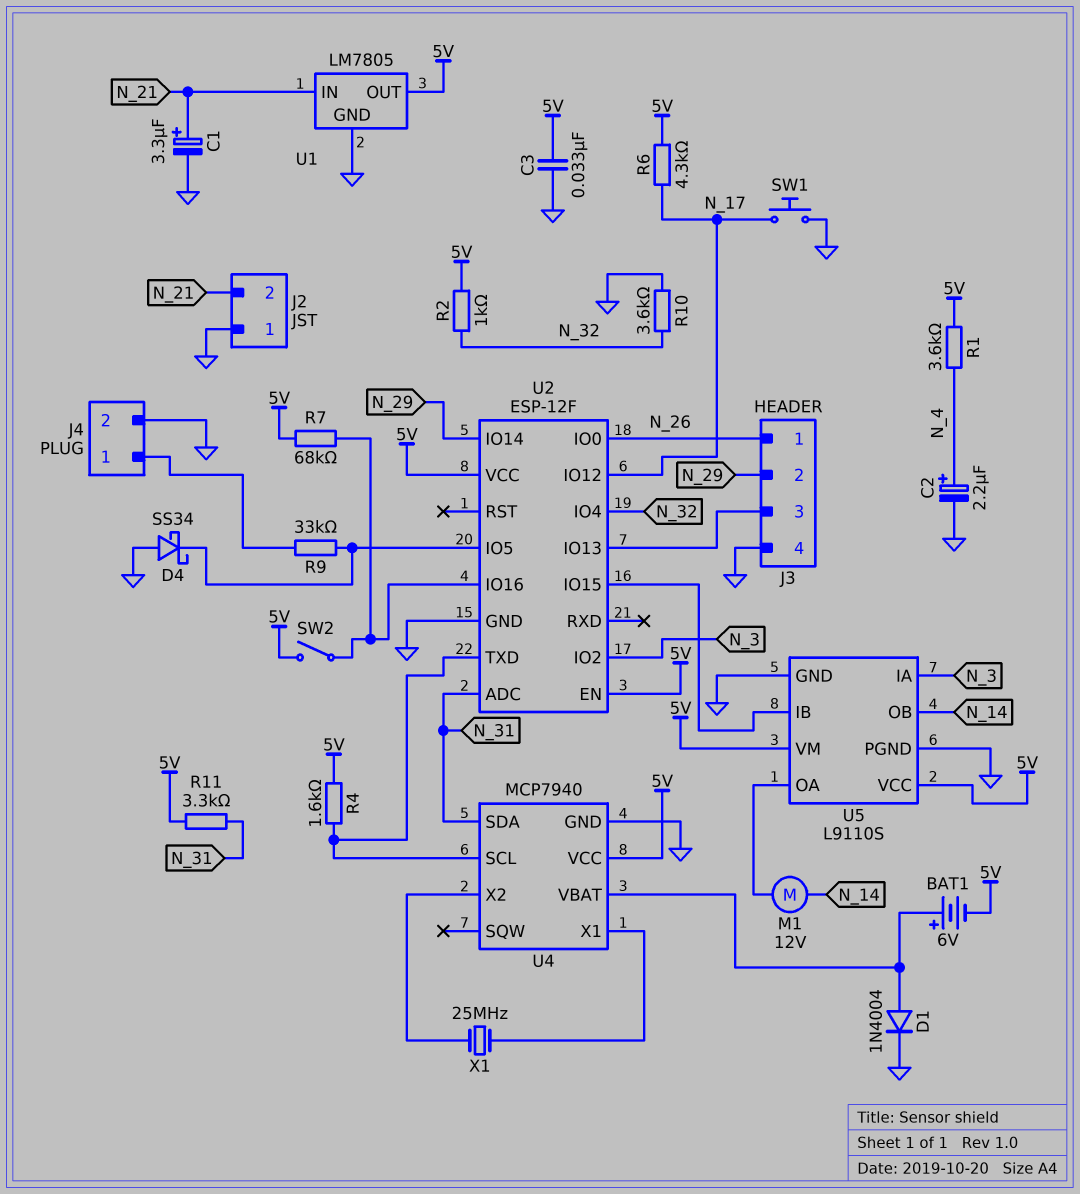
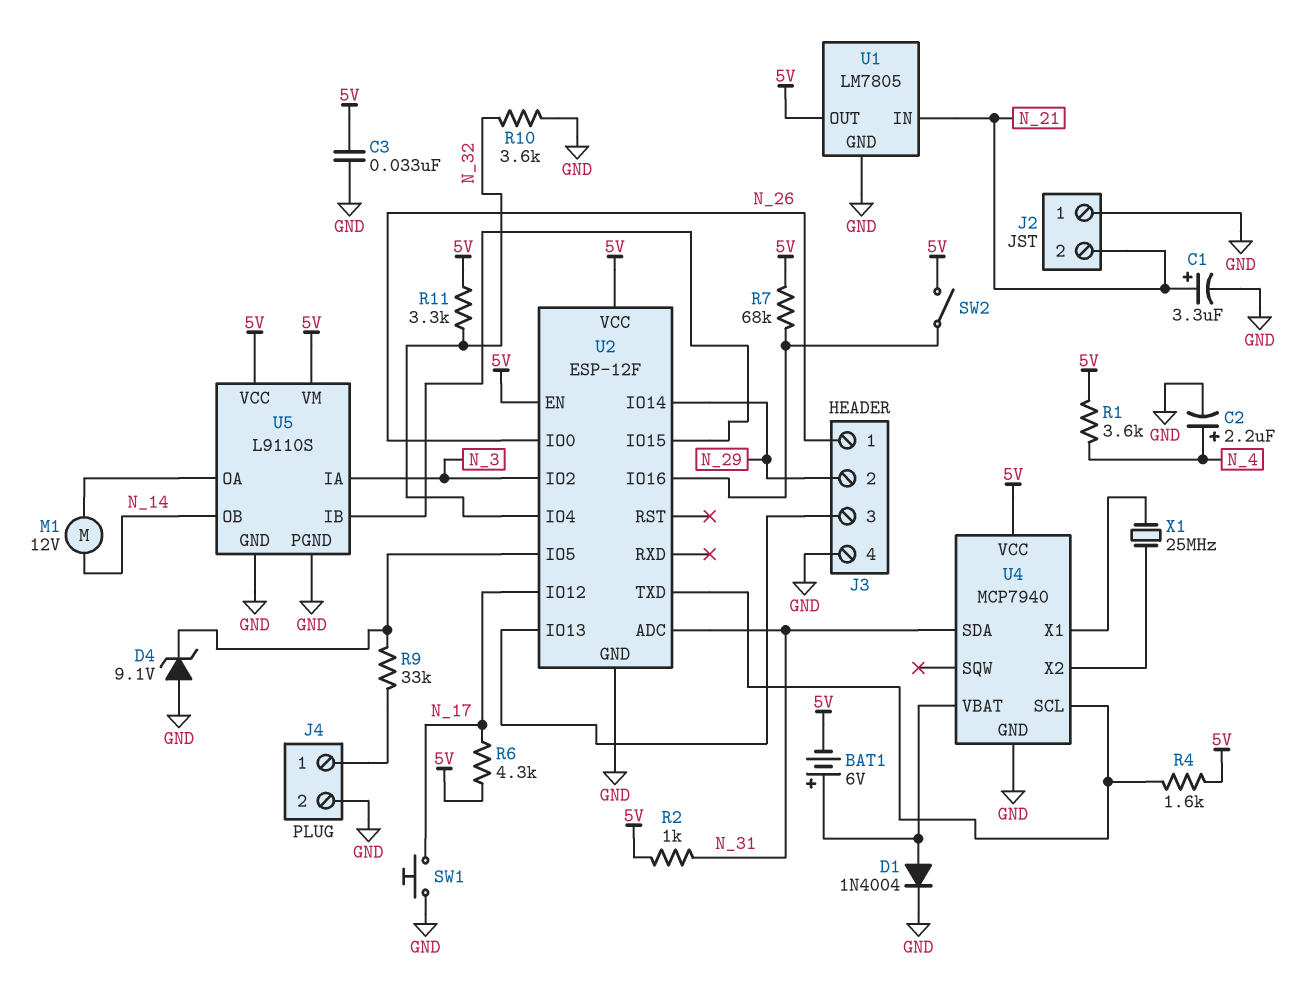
D4: schottky SS34 (A GND, K U2/IO5) -> zener 9.1V (A GND, K U2/IO5)
R2: 1k (5V, N_32) -> 1k (5V, N_31)
R11: 3.3k (5V, N_31) -> 3.3k (5V, N_32)

